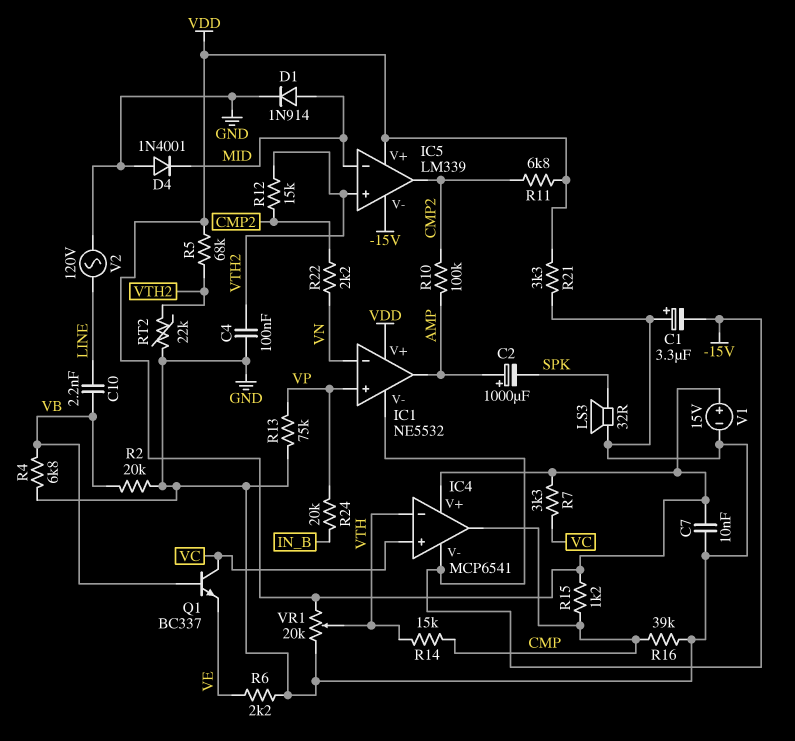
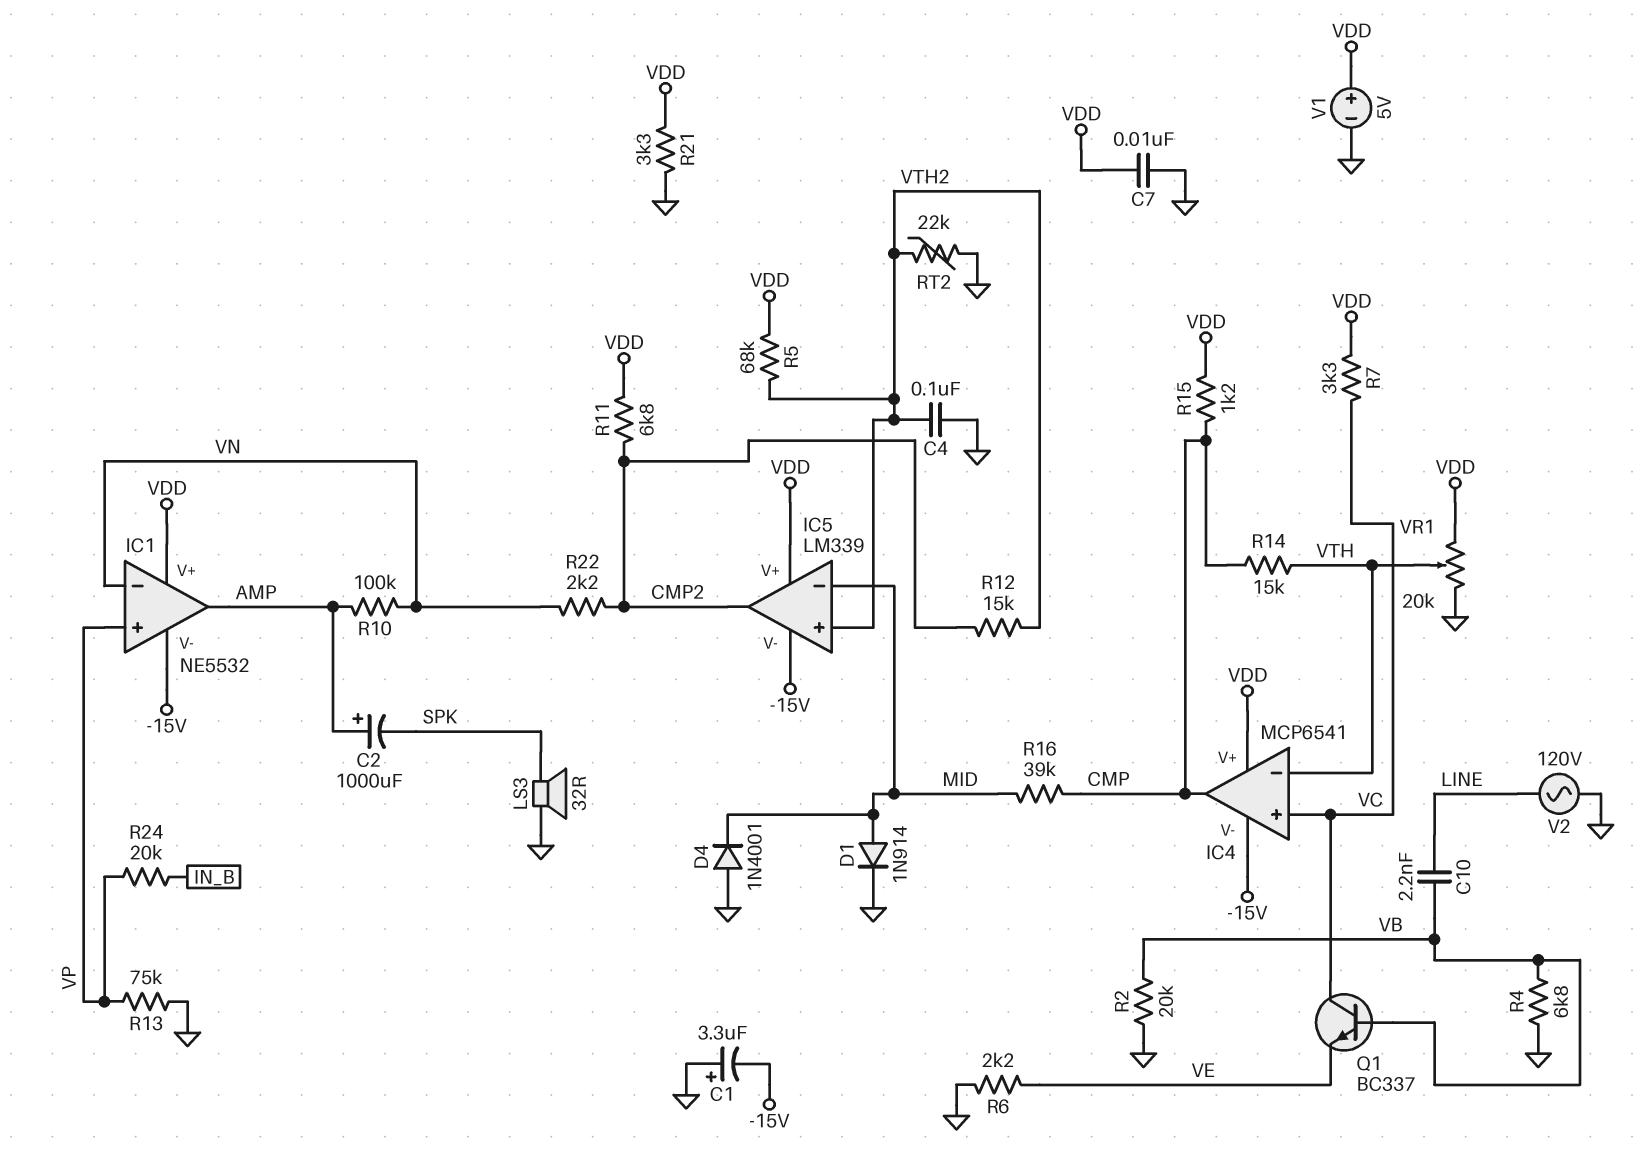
R10: 100k (AMP, CMP2) -> 100k (AMP, VN)
R16: 39k (CMP, GND) -> 39k (CMP, MID)
V1: 15V (plus VDD, minus GND) -> 5V (plus VDD, minus GND)

